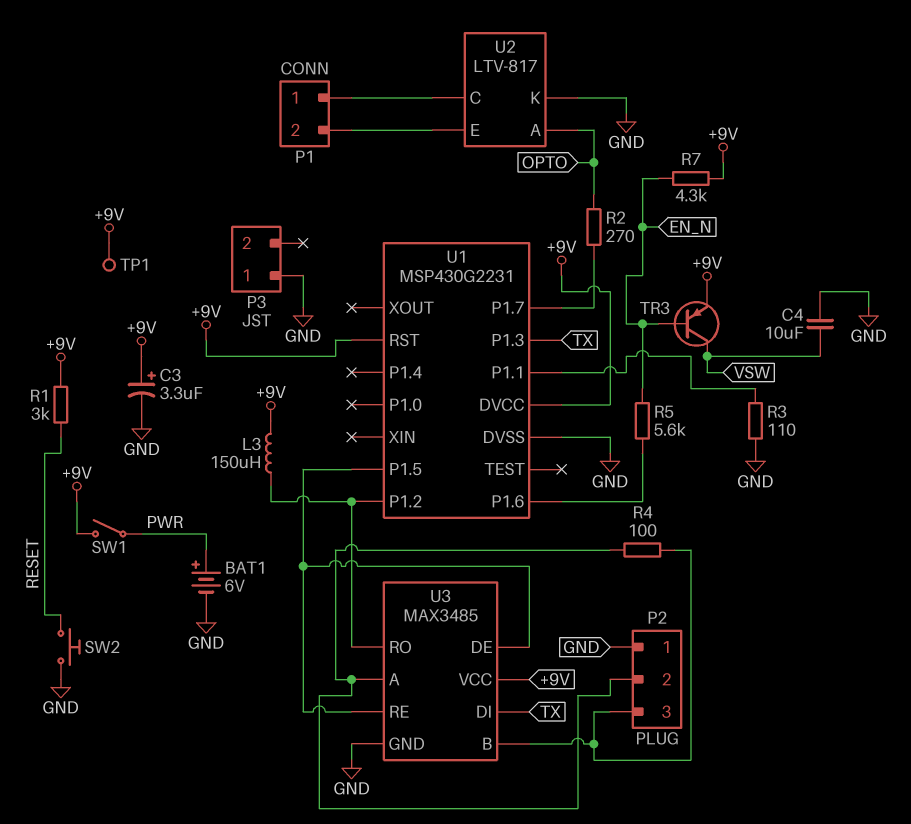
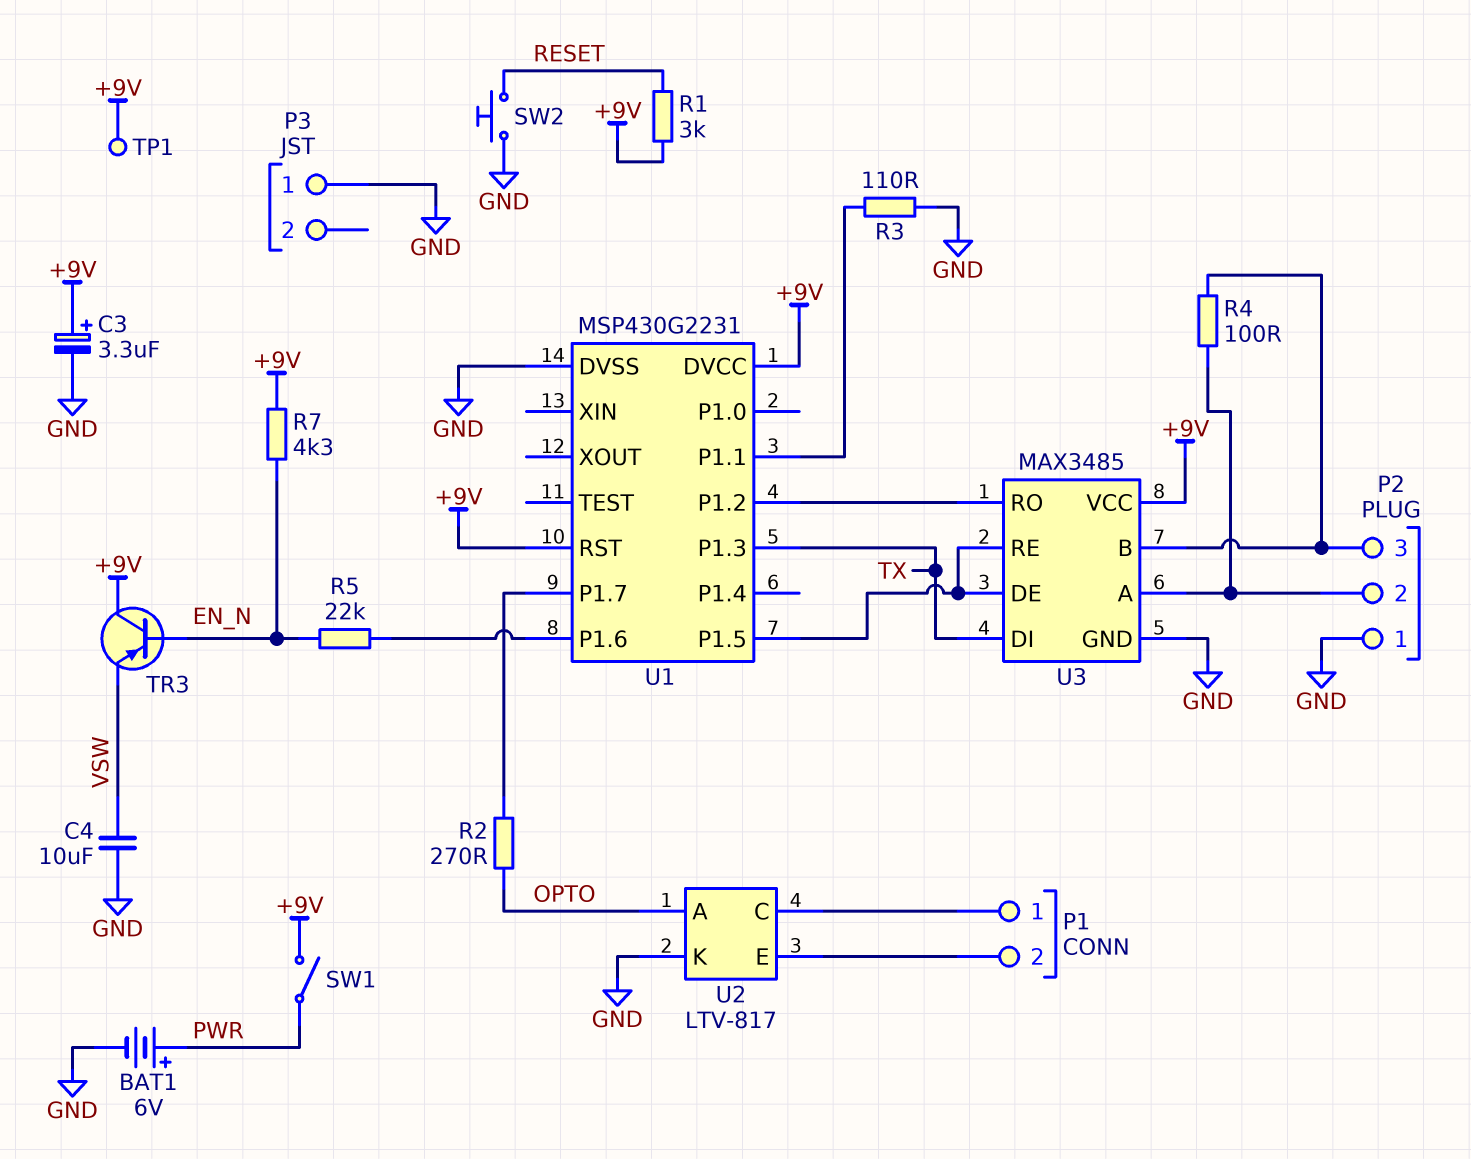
L3: 150uH (+9V, U1/P1.2) -> none
R5: 5.6k (EN_N, U1/P1.6) -> 22k (EN_N, U1/P1.6)
TR3: PNP (B EN_N, C VSW, E +9V) -> PNP (B EN_N, C +9V, E VSW)

